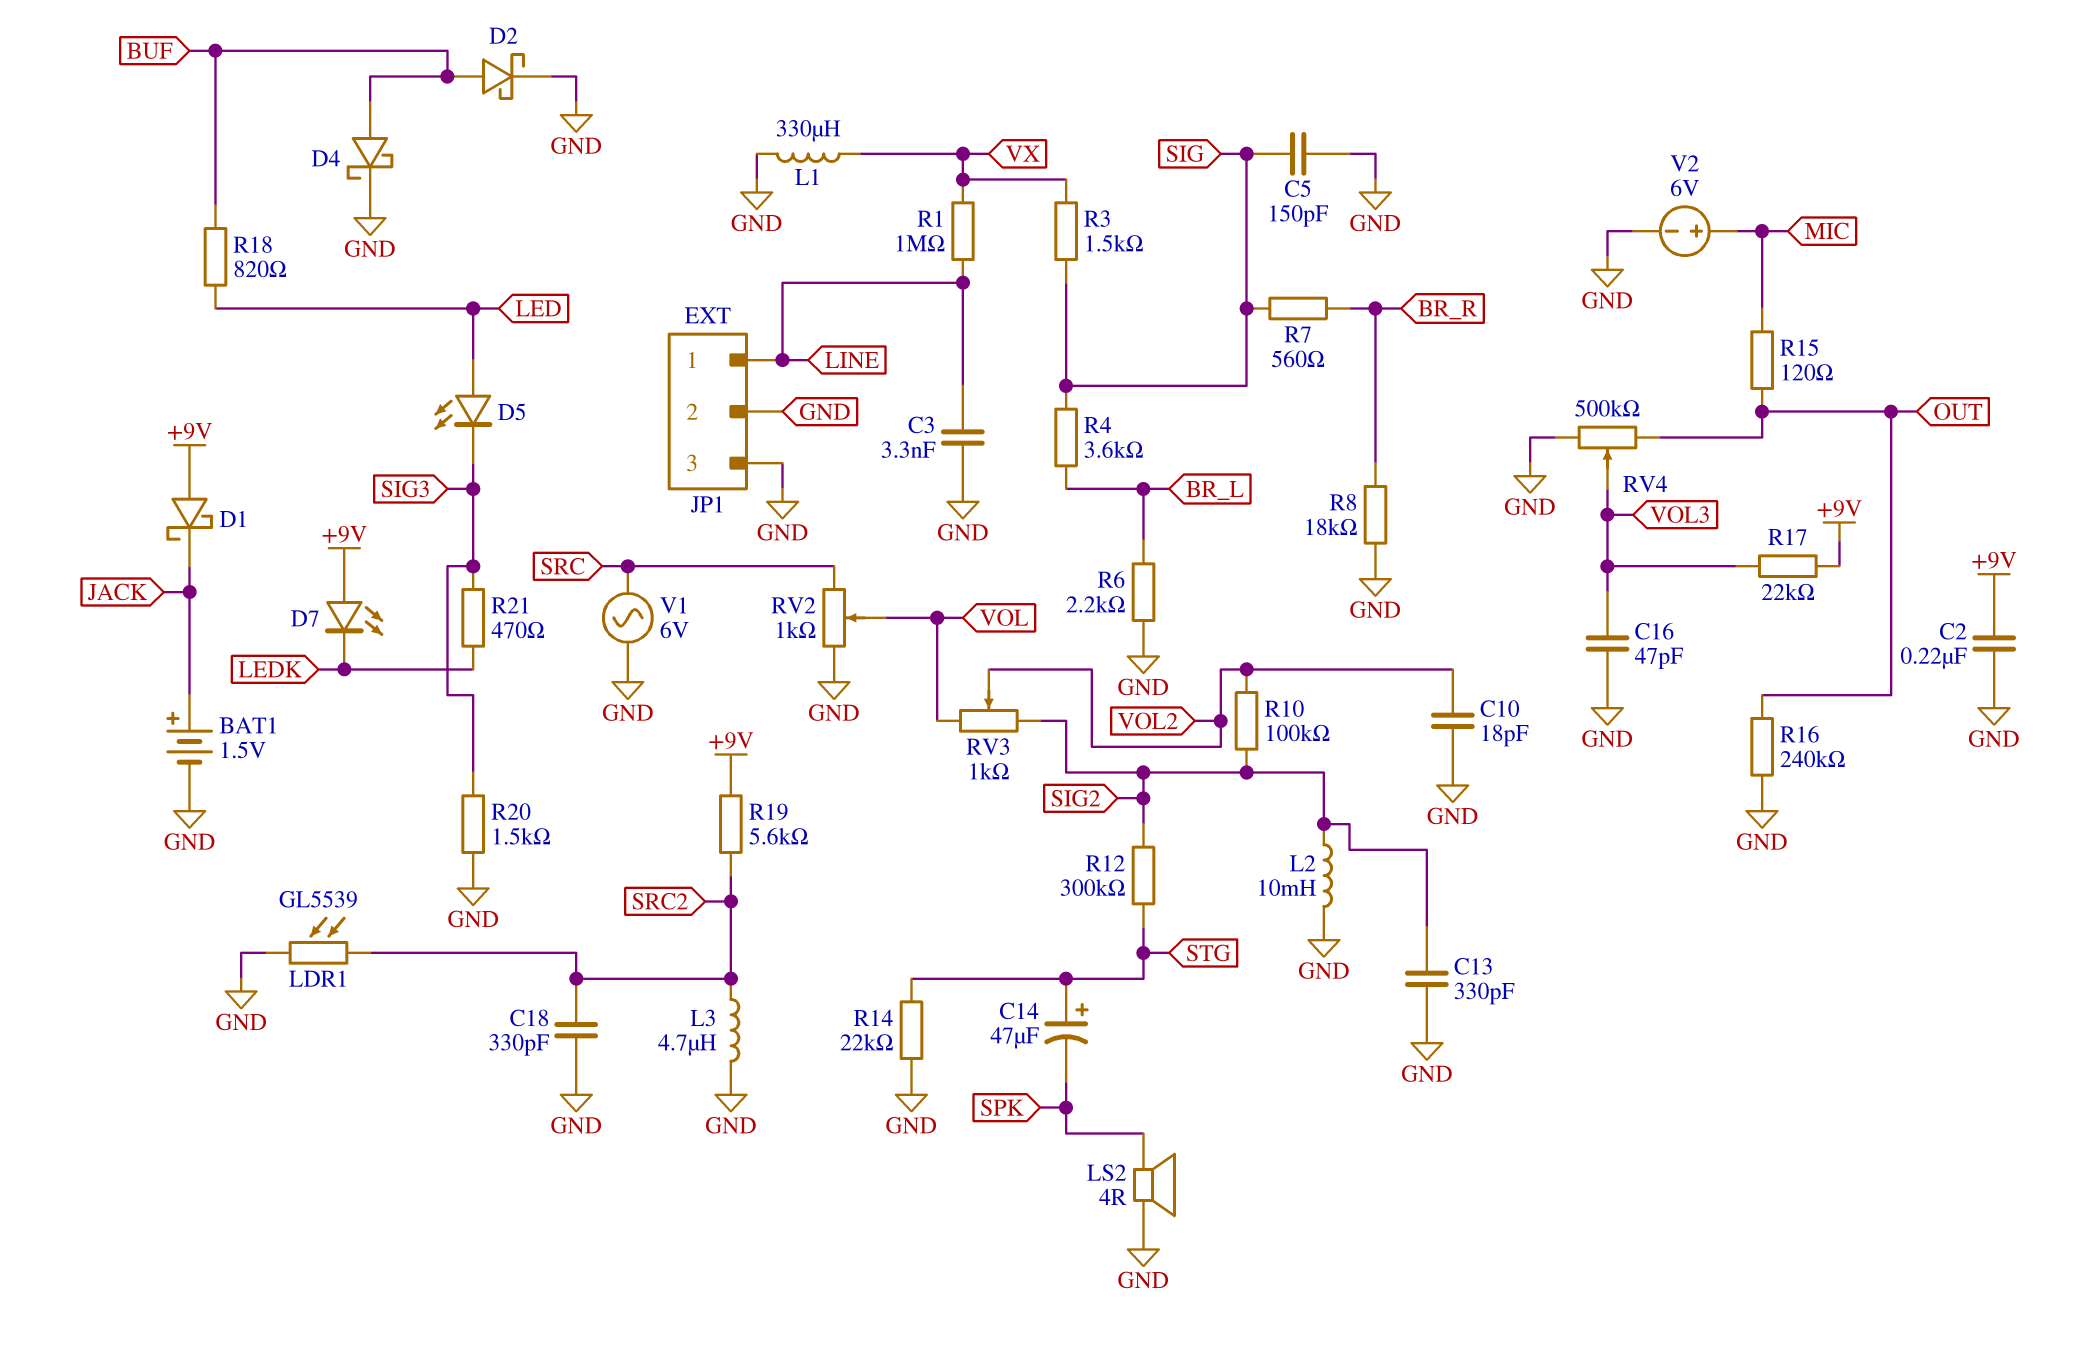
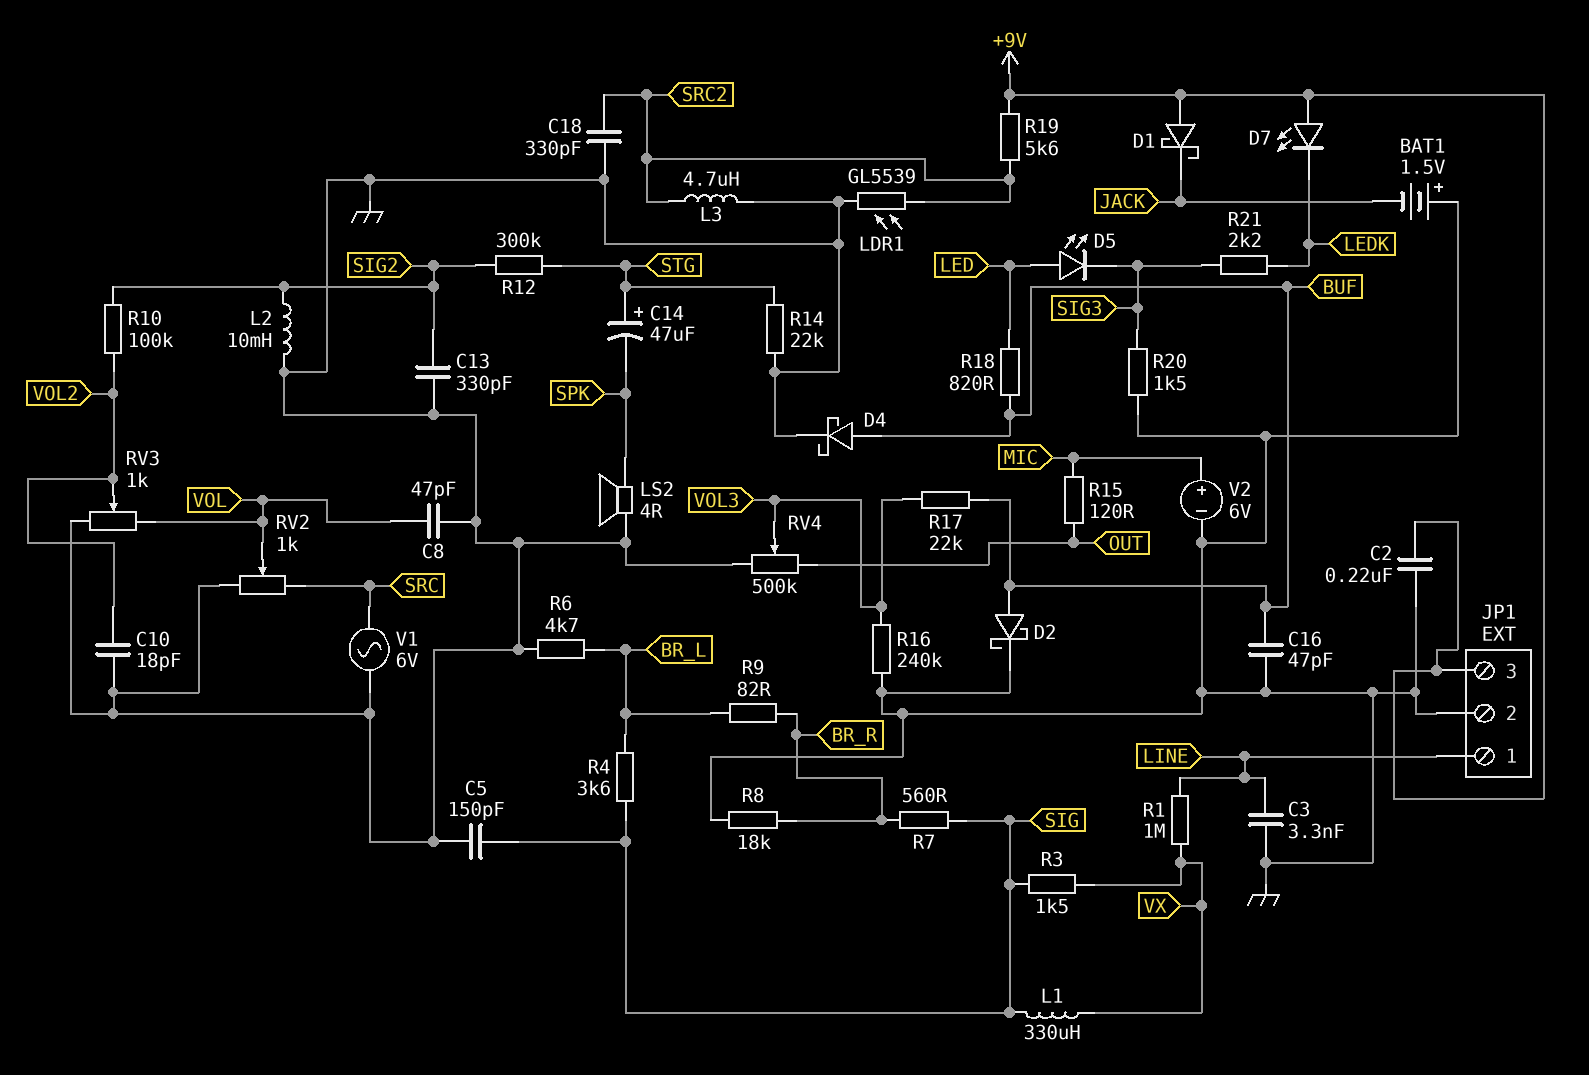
BAT1: 1.5V (plus JACK, minus GND) -> 1.5V (plus GND, minus JACK)
C8: none -> 47pF (GND, VOL)
C16: 47pF (GND, VOL3) -> 47pF (BUF, GND)
JP1 pin 3: GND -> +9V
L1: 330uH (GND, VX) -> 330uH (SIG, VX)
R6: 2.2k (BR_L, GND) -> 4.7k (BR_L, GND)
R9: none -> 82 (BR_L, BR_R)
R16: 240k (GND, OUT) -> 240k (GND, VOL3)
R17: 22k (+9V, VOL3) -> 22k (BUF, VOL3)
R21: 470 (LEDK, SIG3) -> 2.2k (LEDK, SIG3)
RV3: 1k (SIG2, VOL, wiper VOL2) -> 1k (GND, VOL, wiper VOL2)

